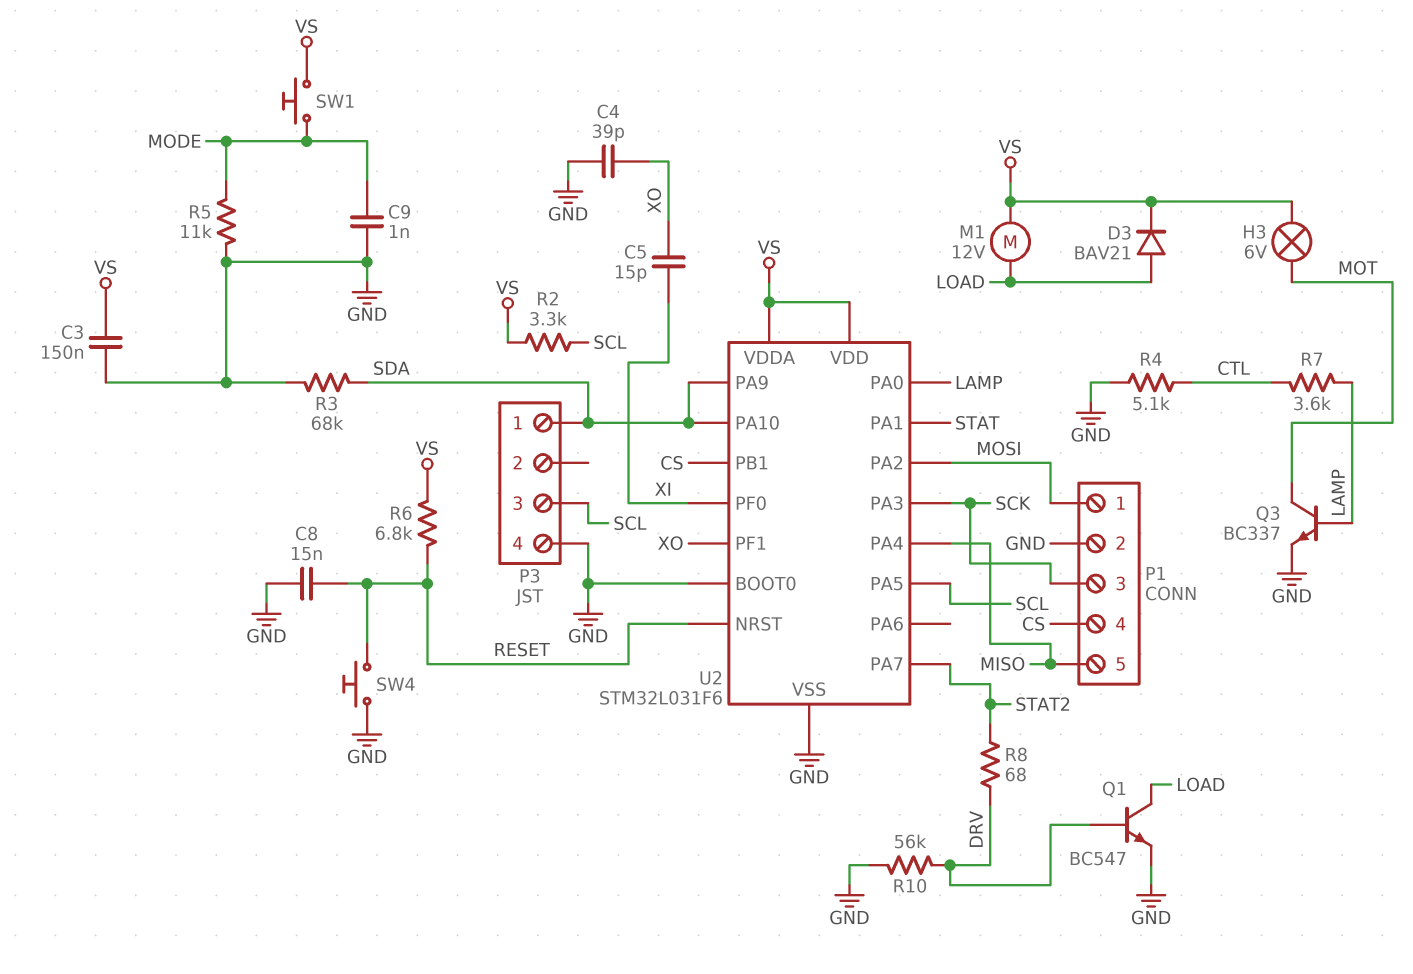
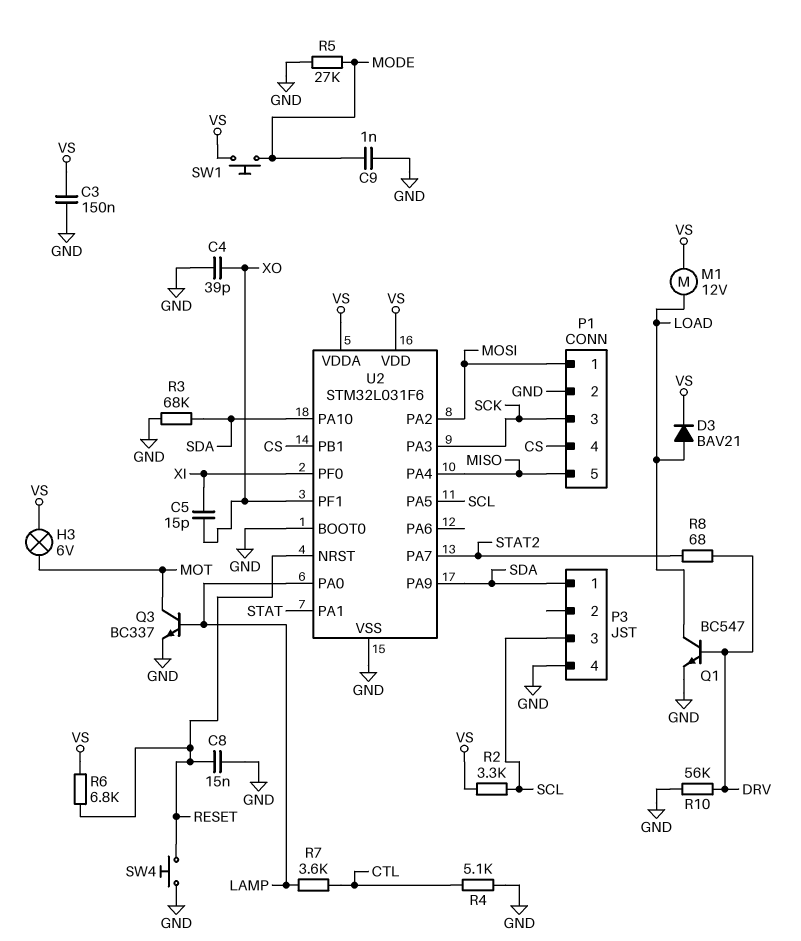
R5: 11k (GND, MODE) -> 27k (GND, MODE)

